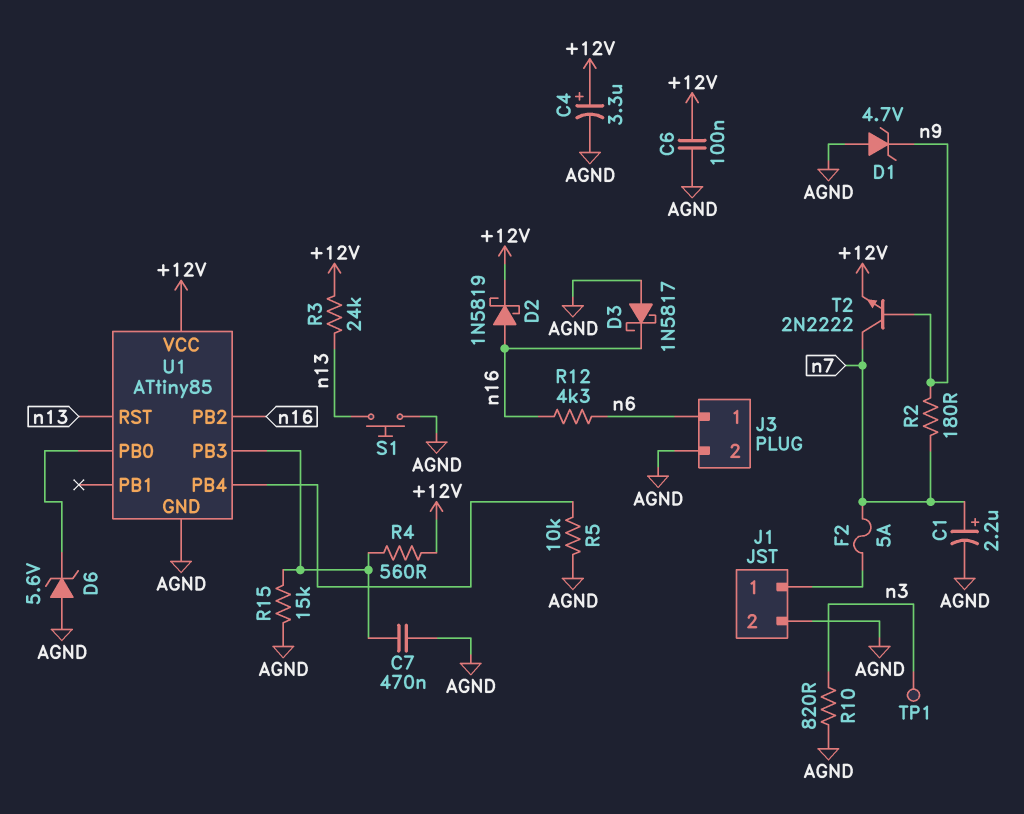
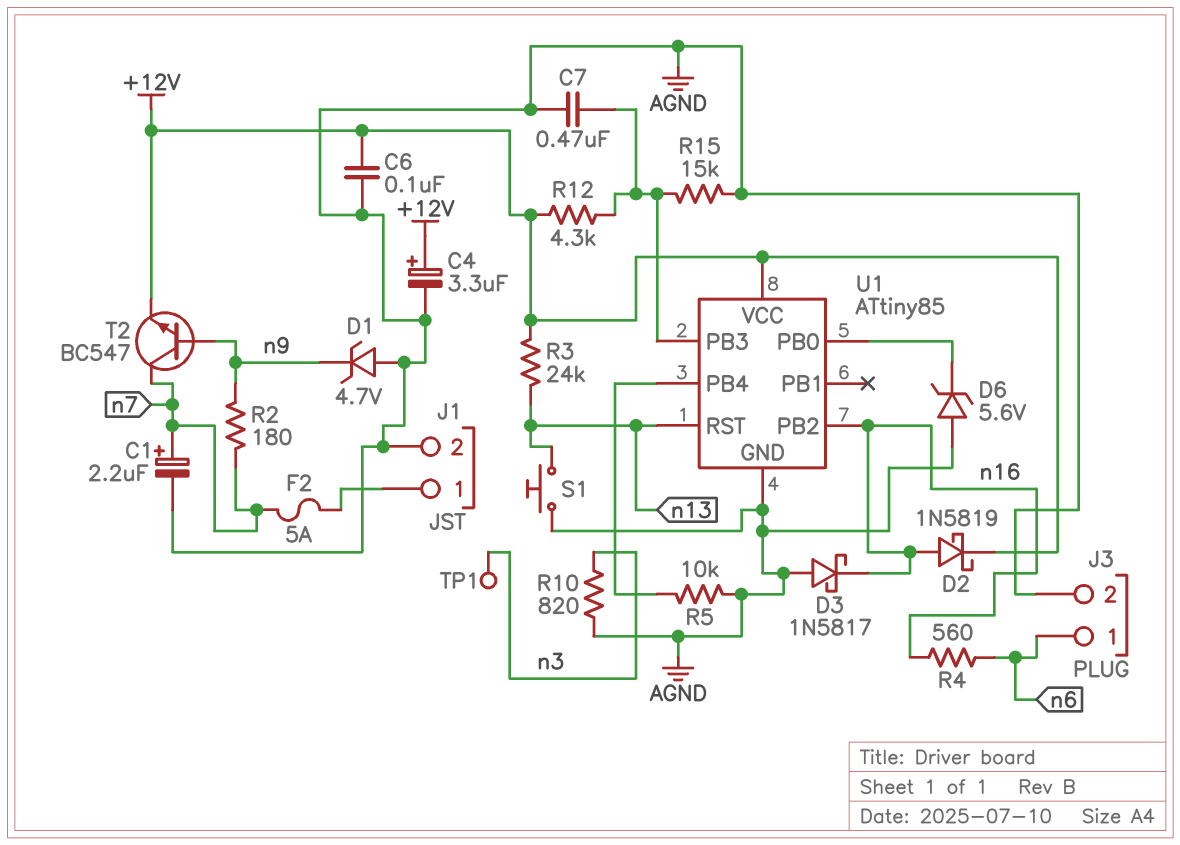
R4: 560 (+12V, U1/PB3) -> 560 (n6, n16)
R12: 4.3k (n6, n16) -> 4.3k (+12V, U1/PB3)
T2: NPN 2N2222 (B n9, C n7, E +12V) -> NPN BC547 (B n9, C n7, E +12V)

